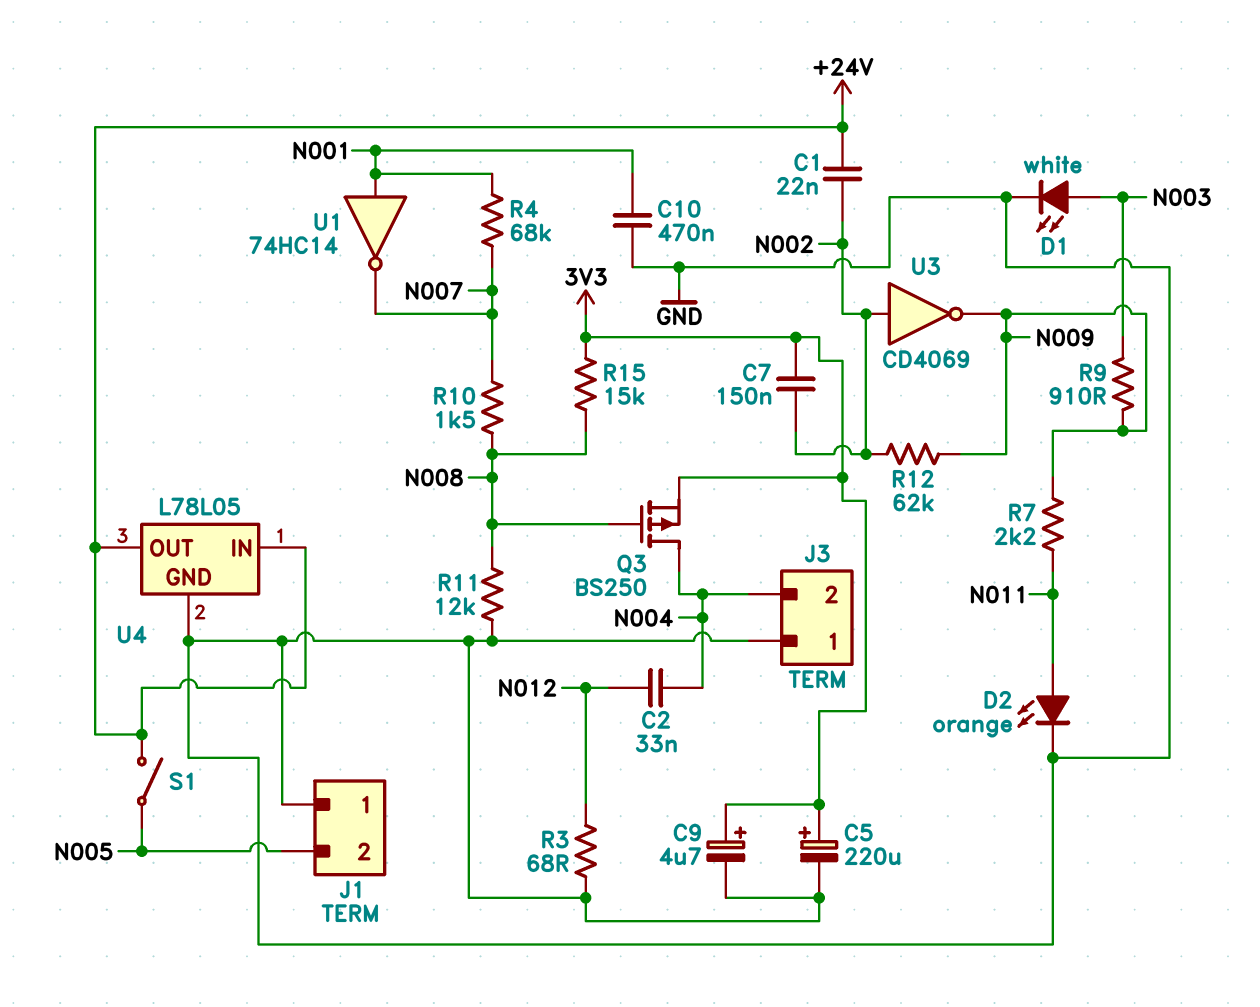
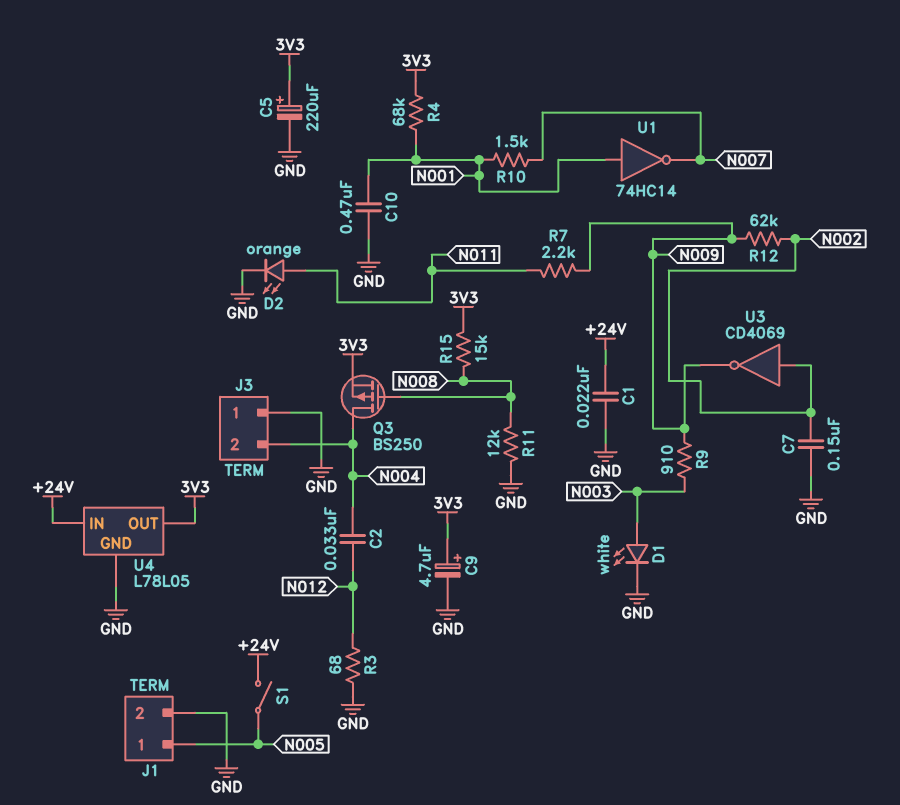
C1: 22nF (+24V, N002) -> 22nF (+24V, GND)
C7: 150nF (3V3, N002) -> 150nF (GND, N002)
J1 pin 1: GND -> N005
J1 pin 2: N005 -> GND
R4: 68k (N001, N007) -> 68k (3V3, N001)
R10: 1.5k (N007, N008) -> 1.5k (N001, N007)
U4 pin OUT: +24V -> 3V3

